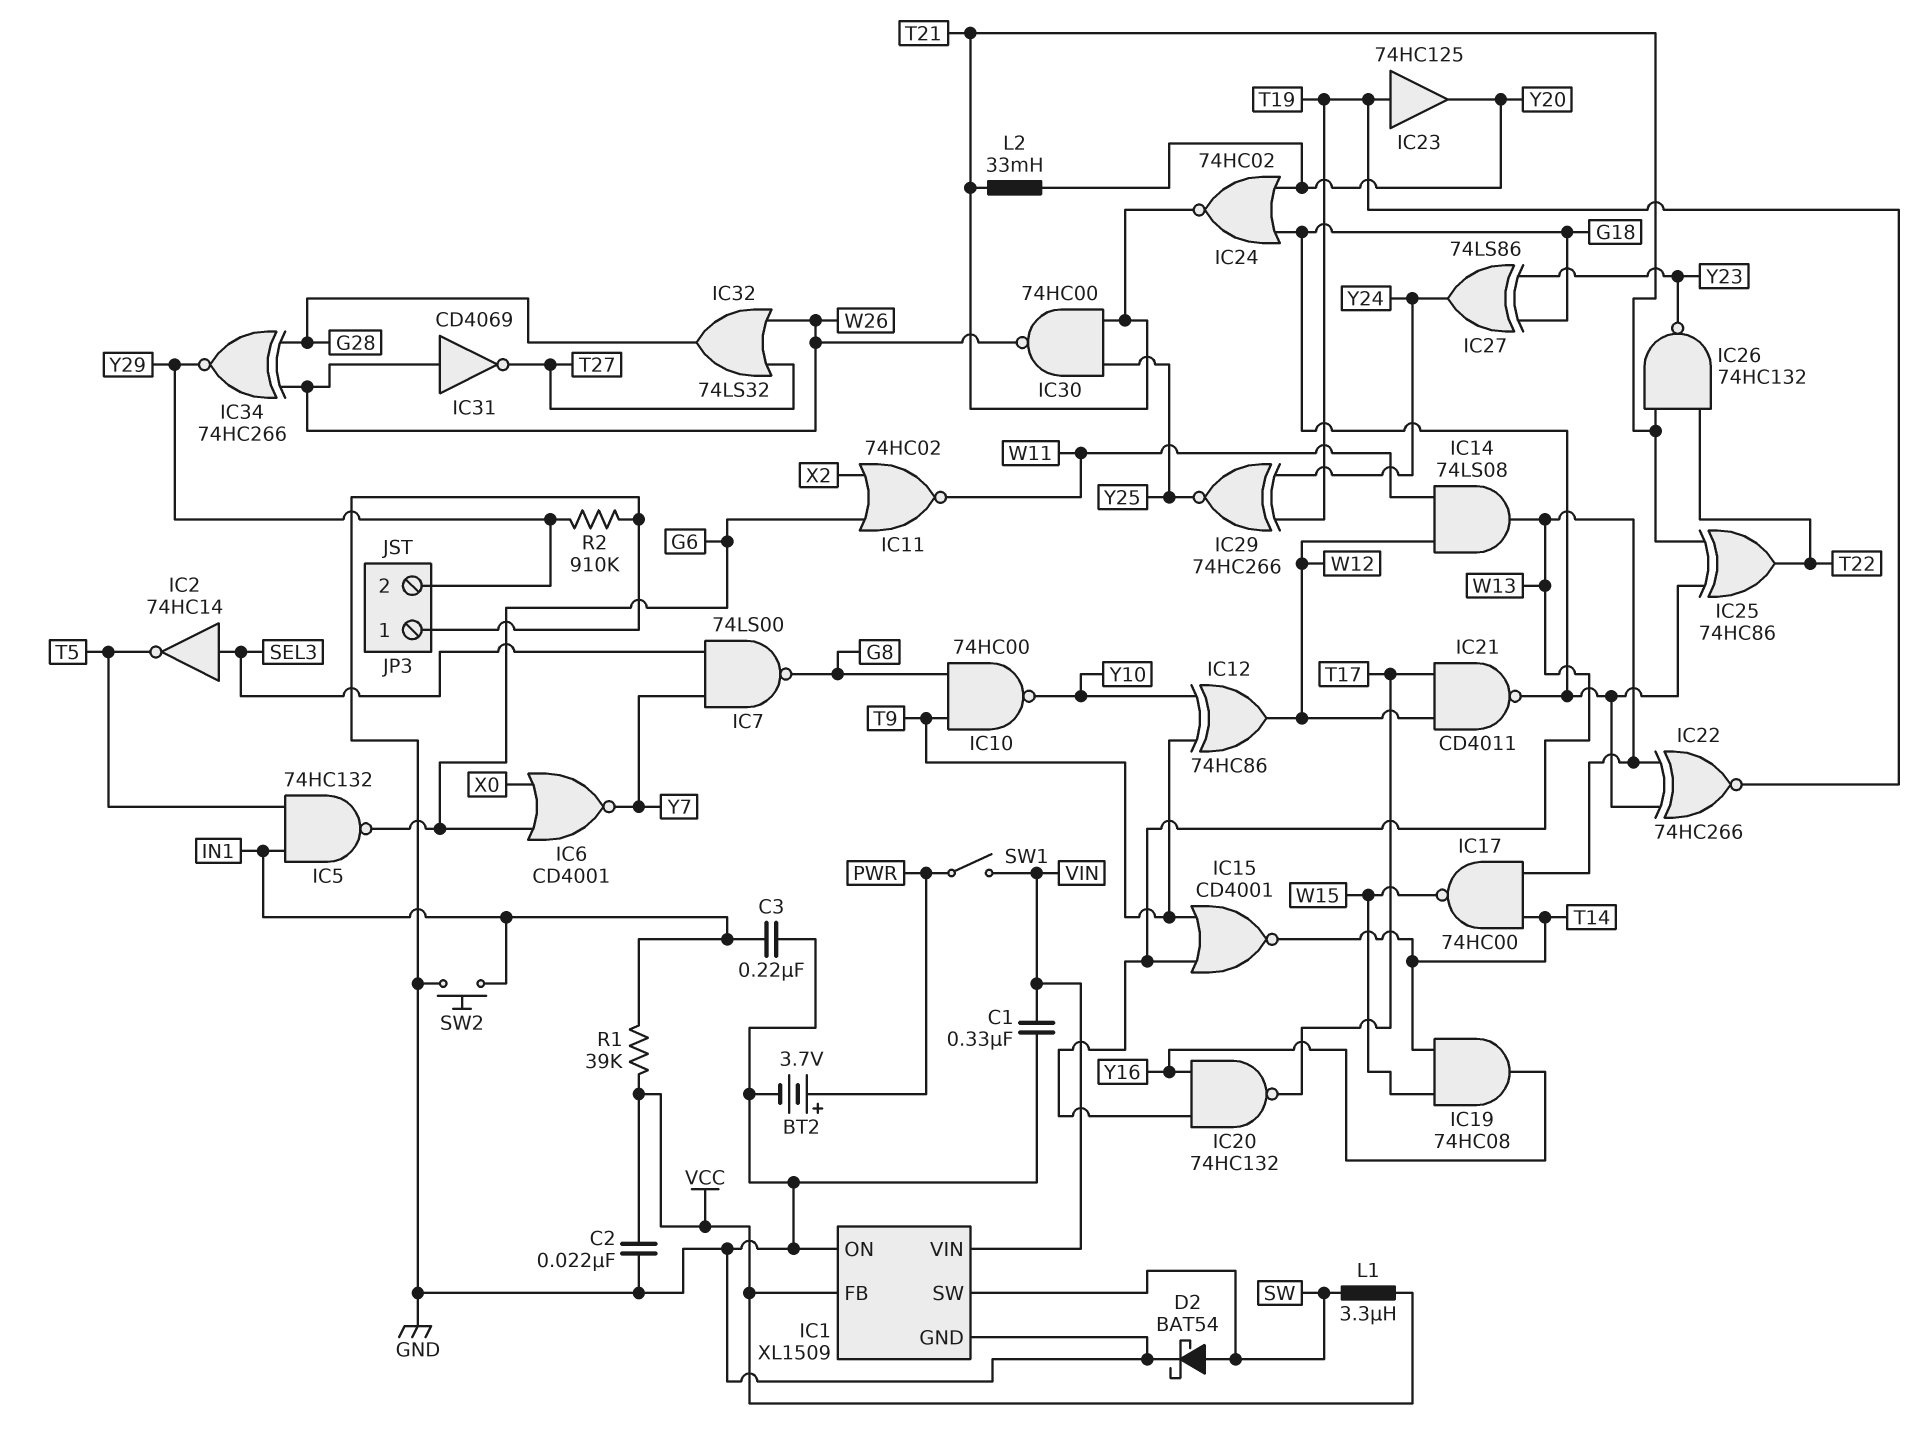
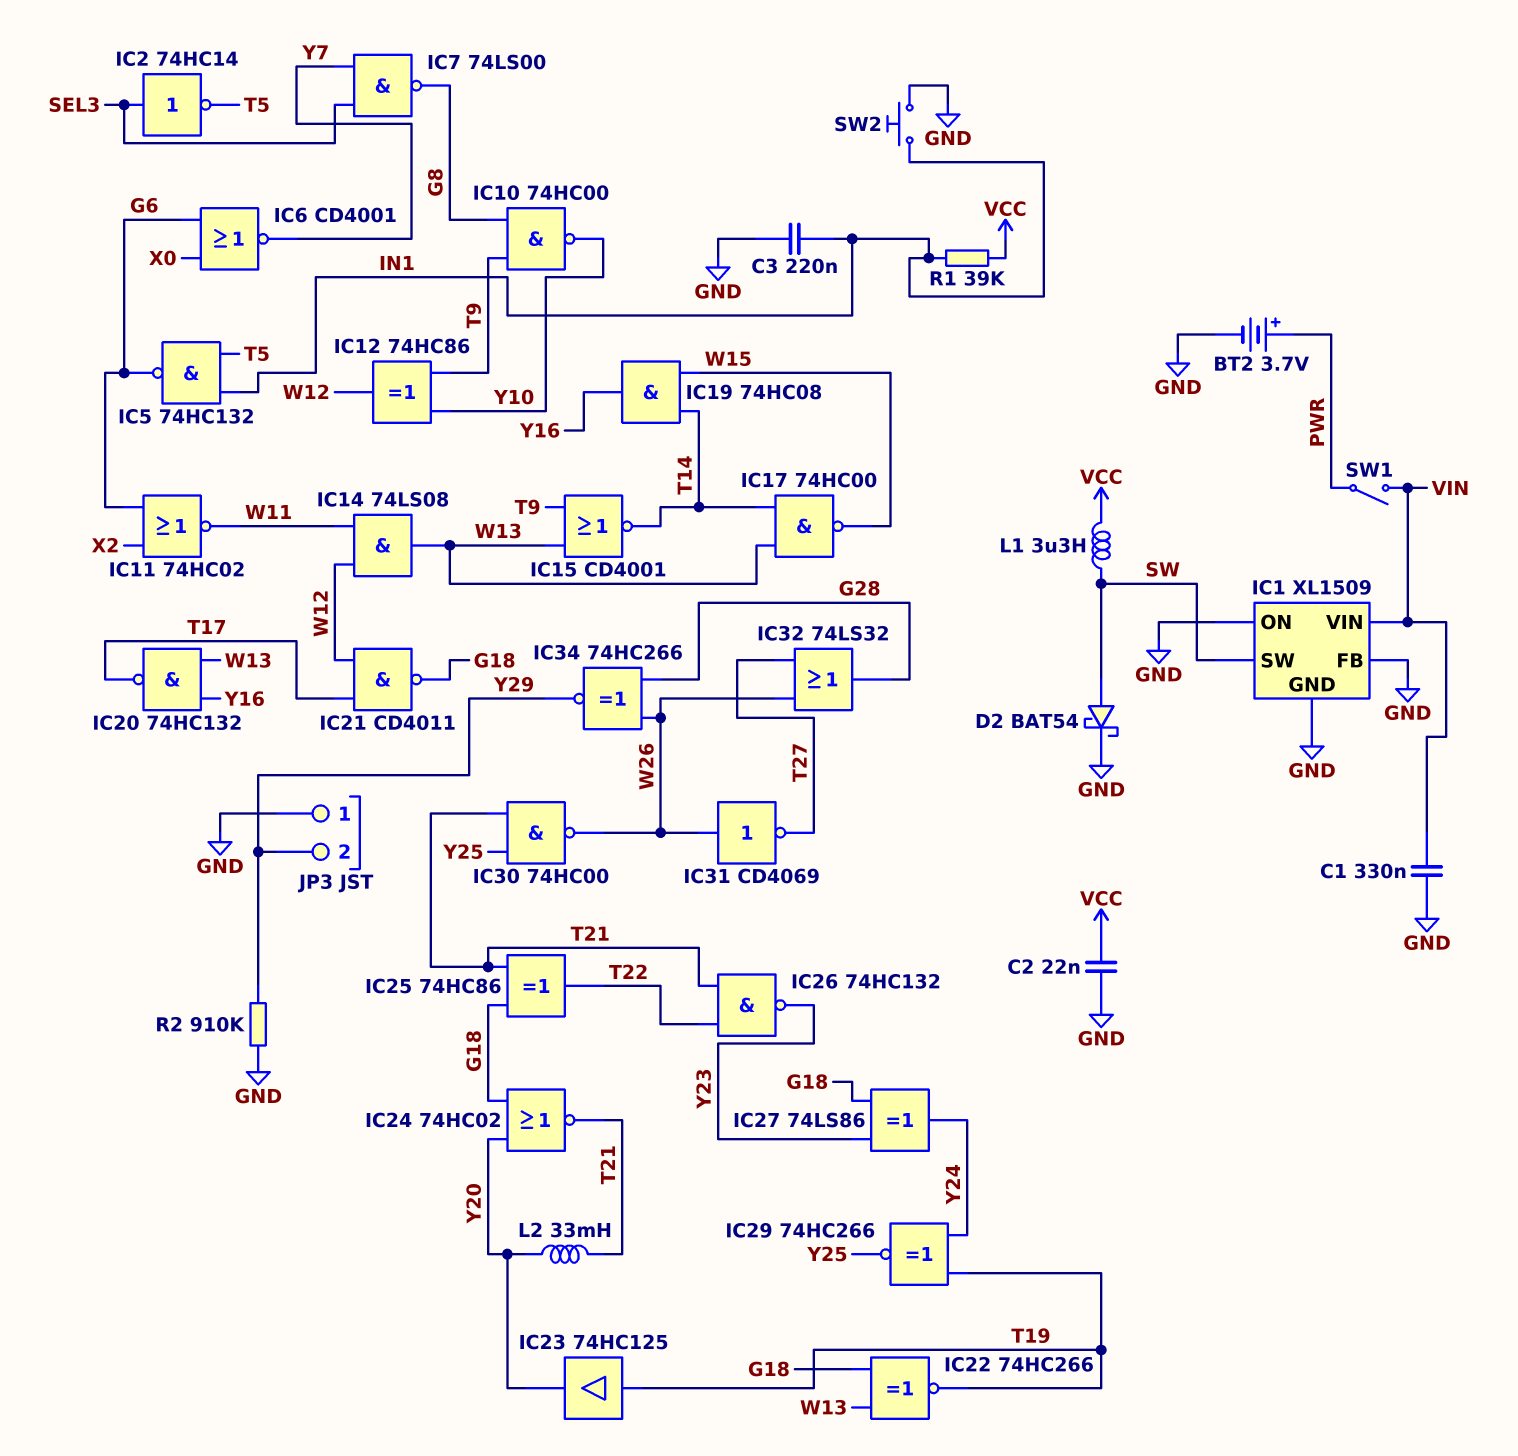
IC1 pin FB: VCC -> GND

